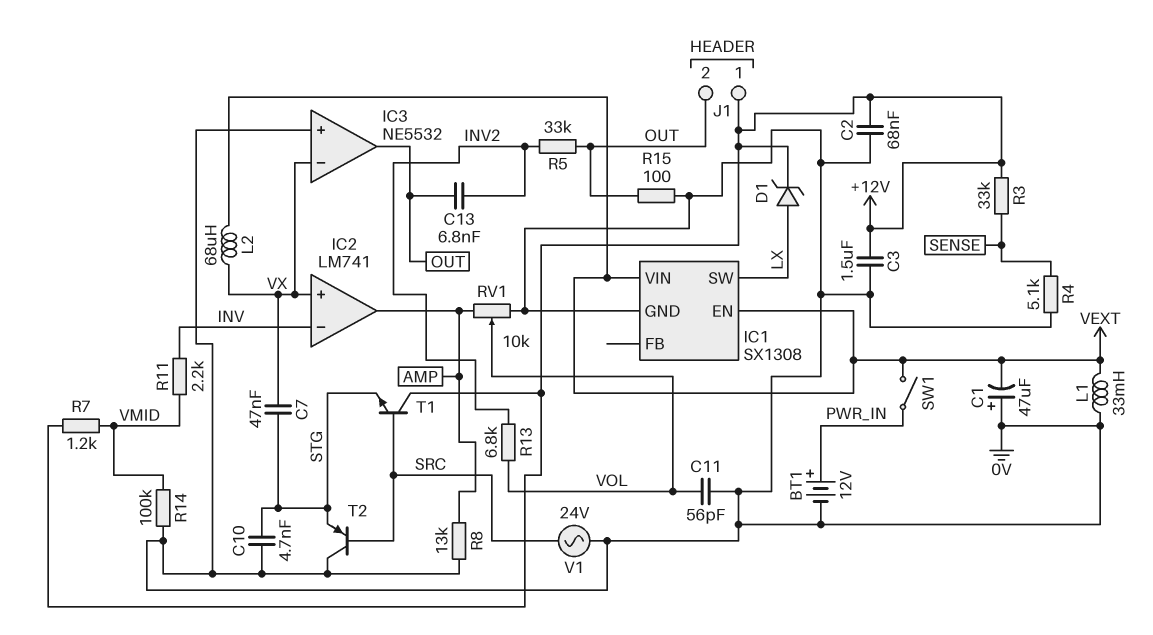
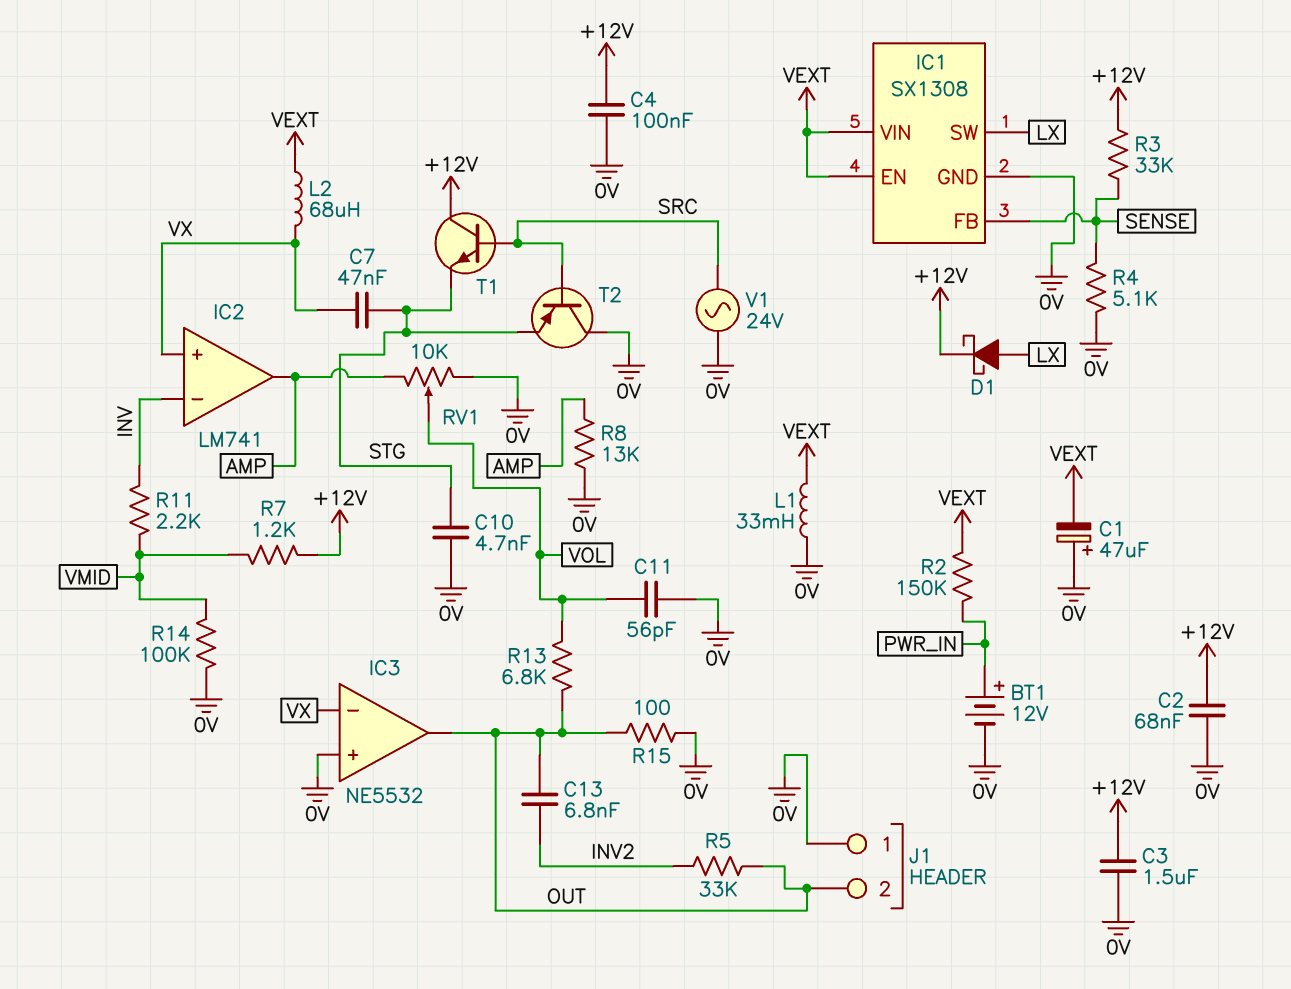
C4: none -> 100nF (+12V, 0V)
D1: zener (A LX, K +12V) -> schottky (A LX, K +12V)
IC1 pin FB: none -> SENSE
J1 pin 1: +12V -> 0V
R2: none -> 150k (PWR_IN, VEXT)
R13: 6.8k (INV2, VOL) -> 6.8k (OUT, VOL)
SW1: switch (PWR_IN, VEXT) -> none

